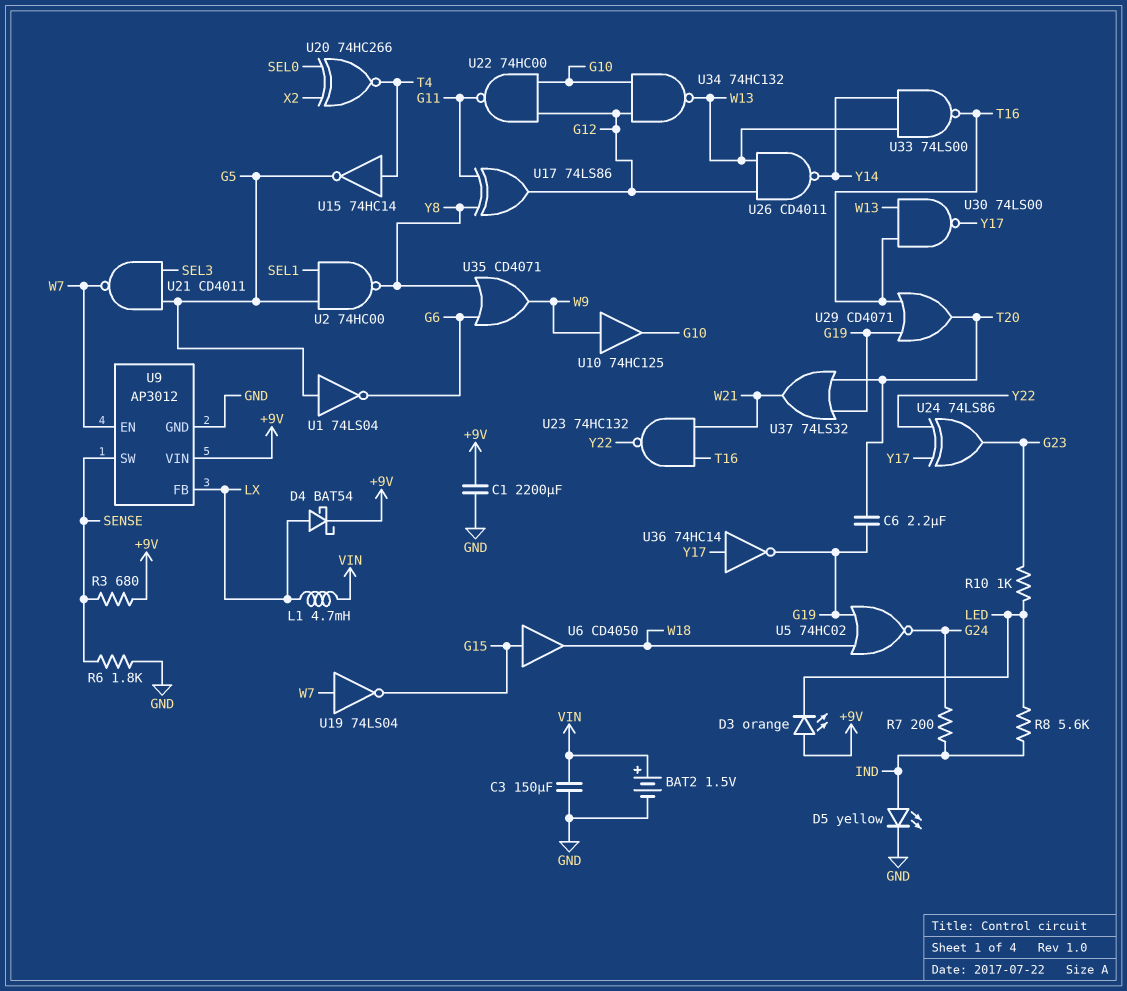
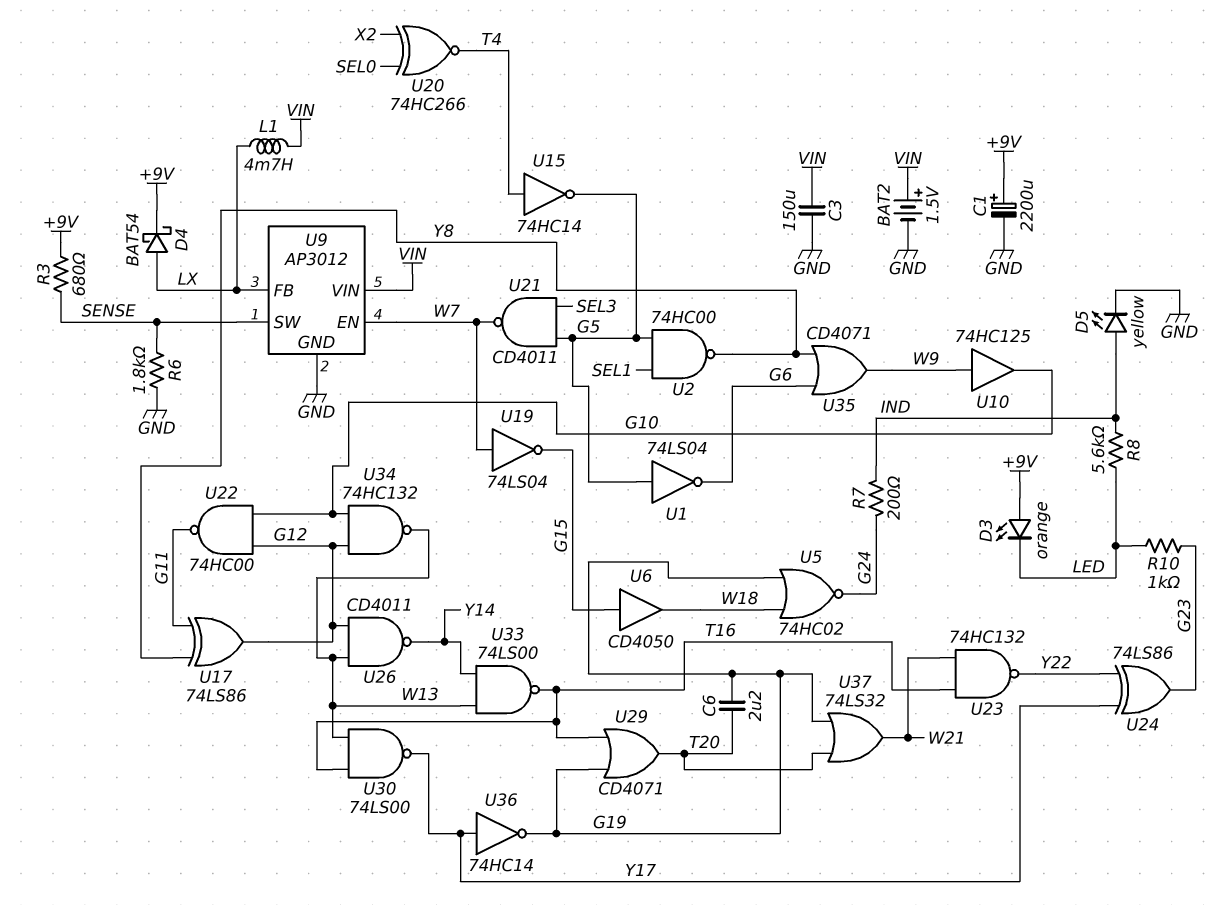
C1: 2200uF (+9V, GND) -> 2200uF (plus +9V, minus GND)
U9 pin VIN: +9V -> VIN

